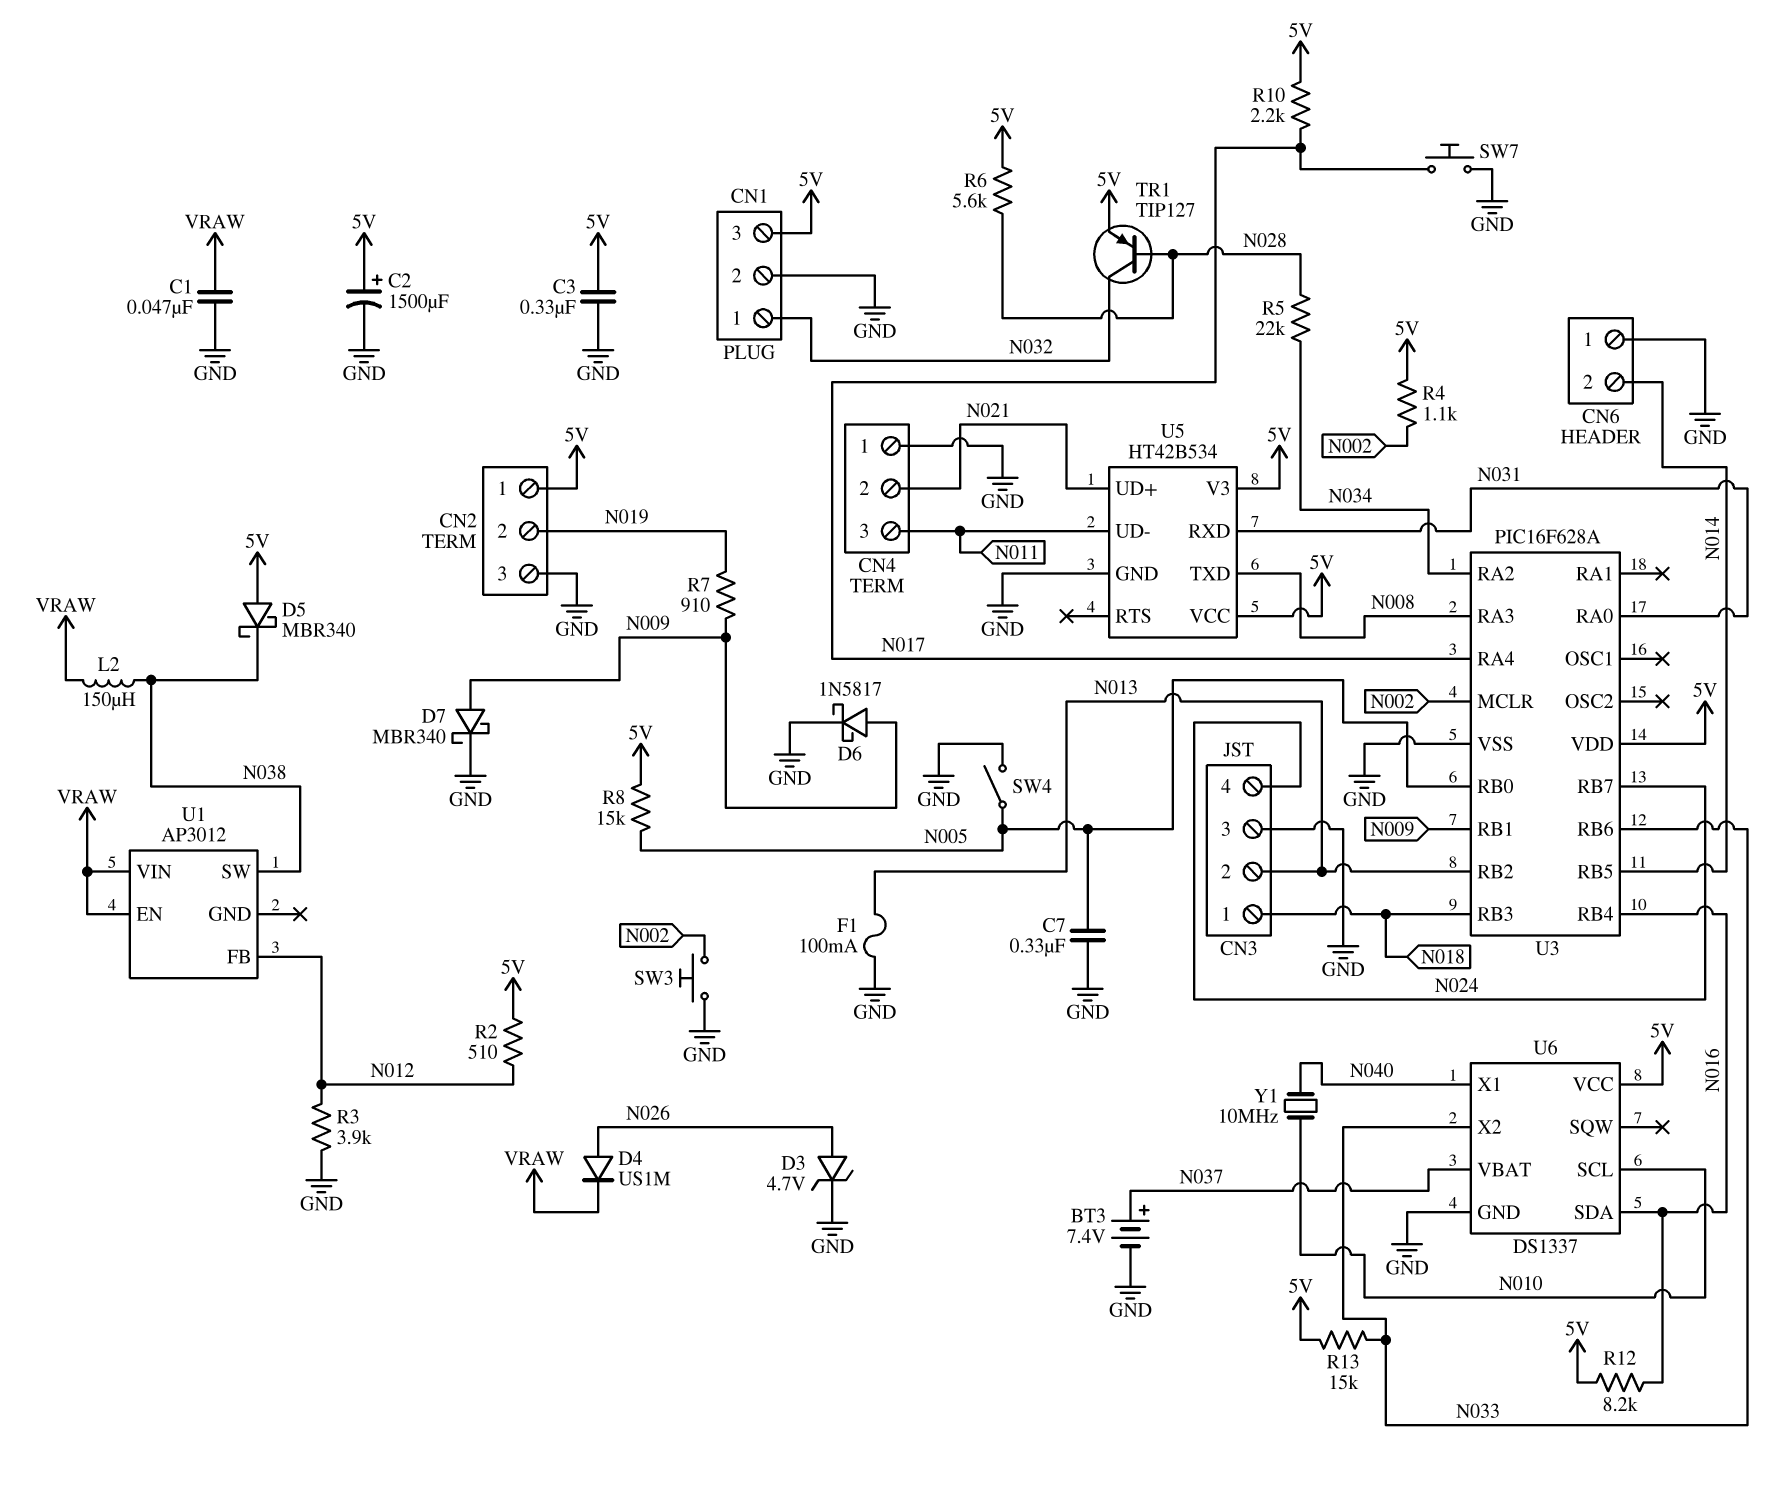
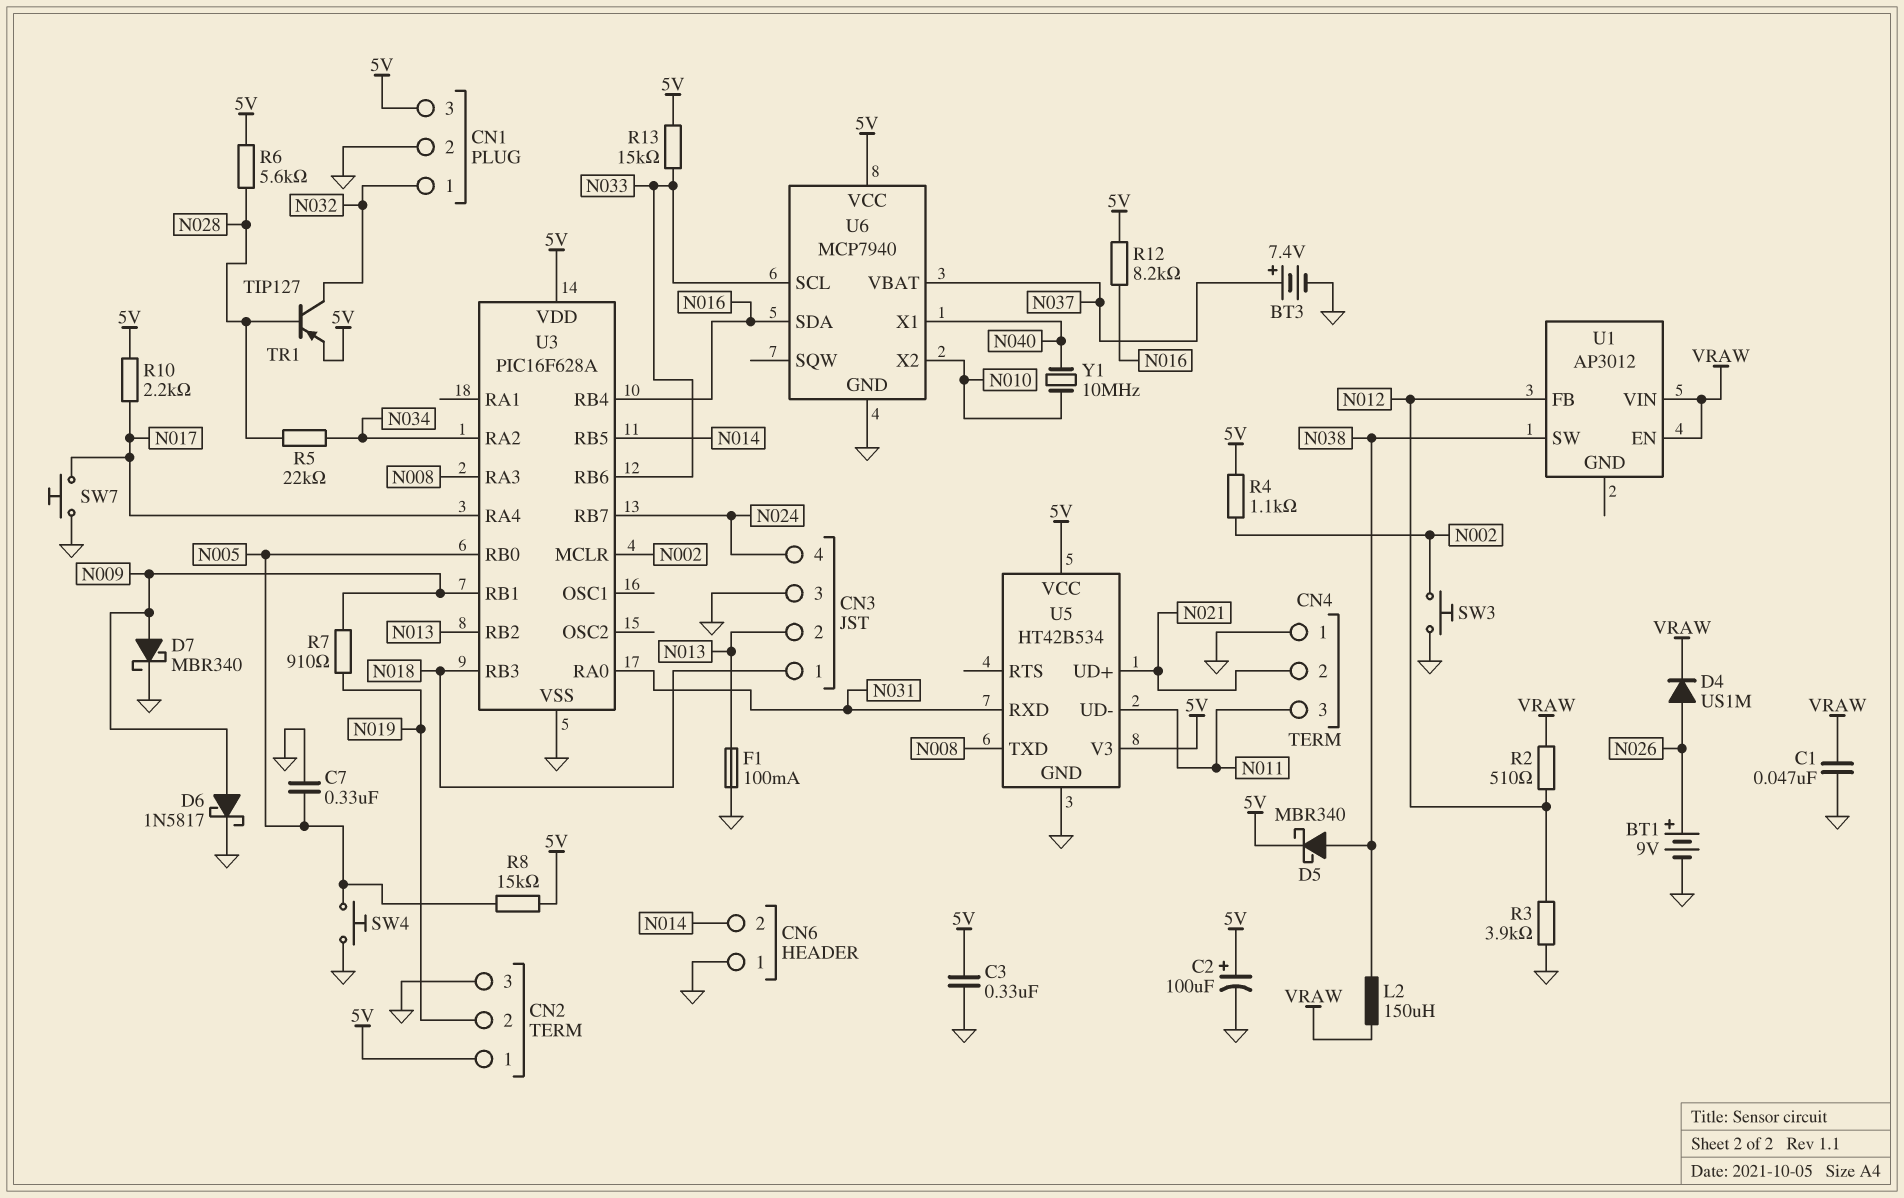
BT1: none -> 9V (plus N026, minus GND)
C2: 1500uF (plus 5V, minus GND) -> 100uF (plus 5V, minus GND)
D3: zener 4.7V (A N026, K GND) -> none
D5: schottky MBR340 (A 5V, K N038) -> schottky MBR340 (A N038, K 5V)
R2: 510 (5V, N012) -> 510 (N012, VRAW)
SW4: switch (GND, N005) -> button (GND, N005)
U6: DS1337 -> MCP7940
U6 pin SCL: N010 -> N033
U6 pin X2: N033 -> N010

